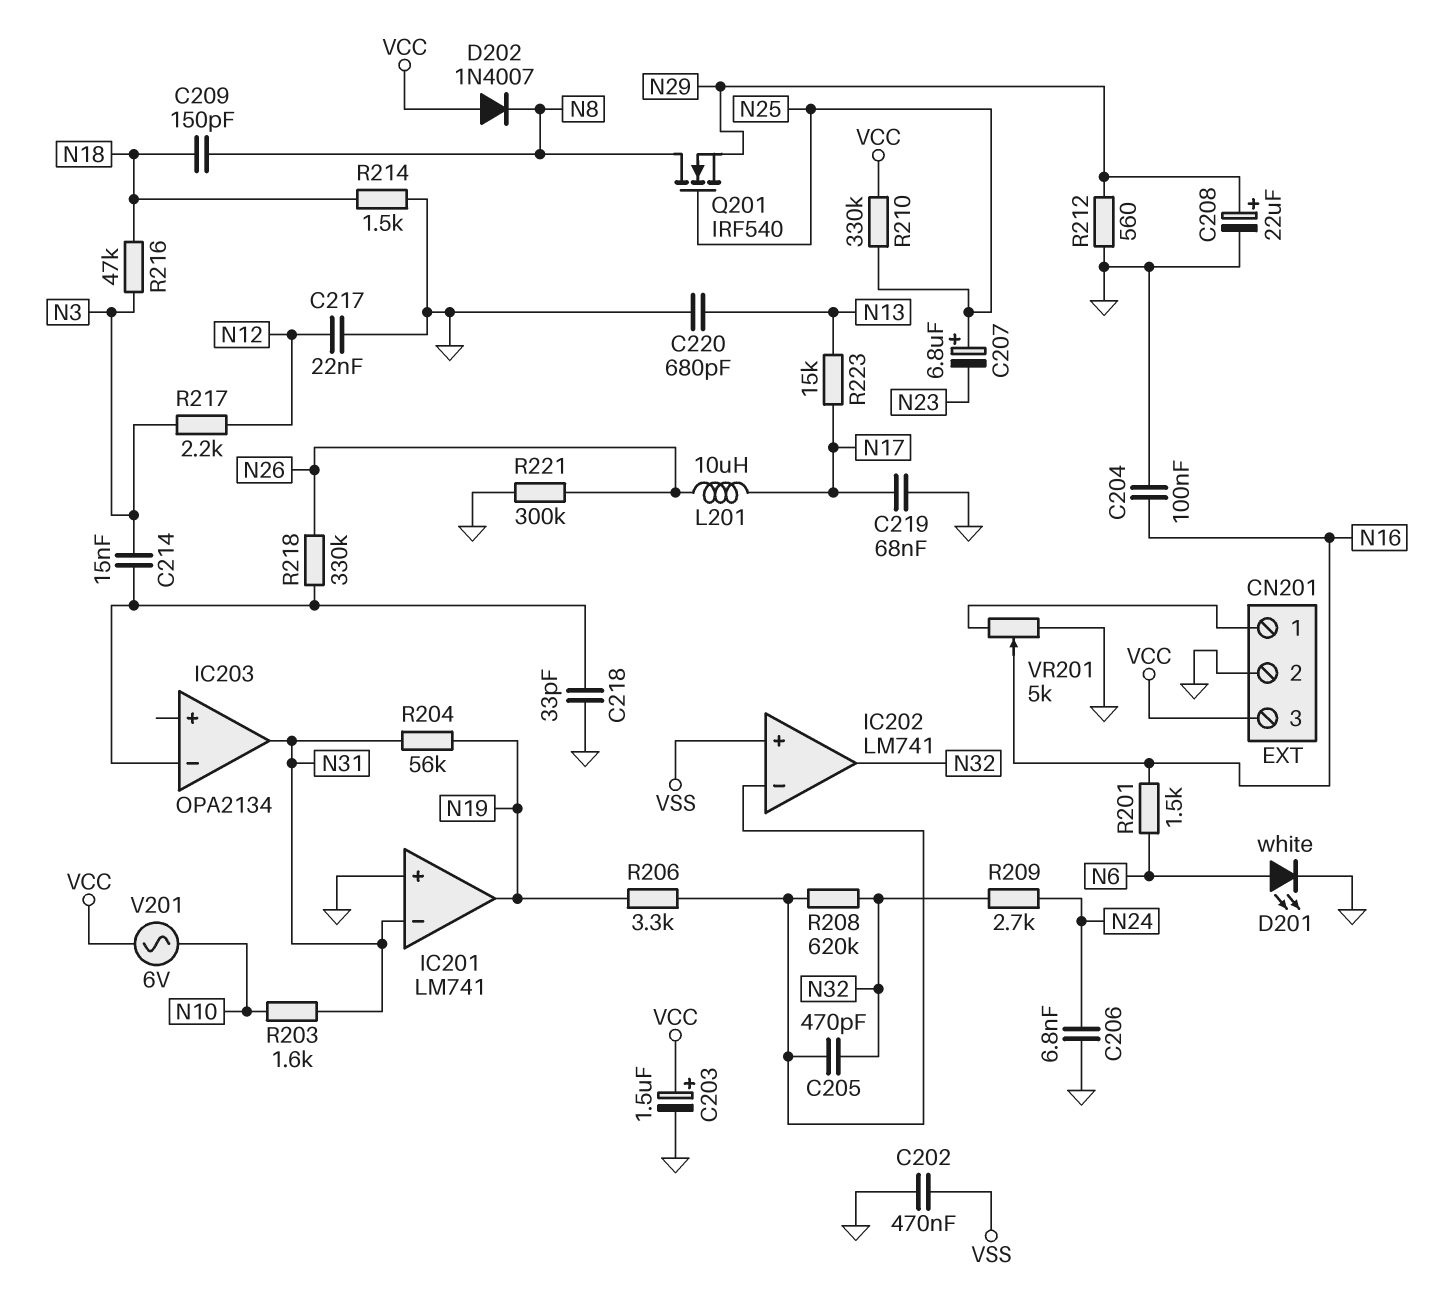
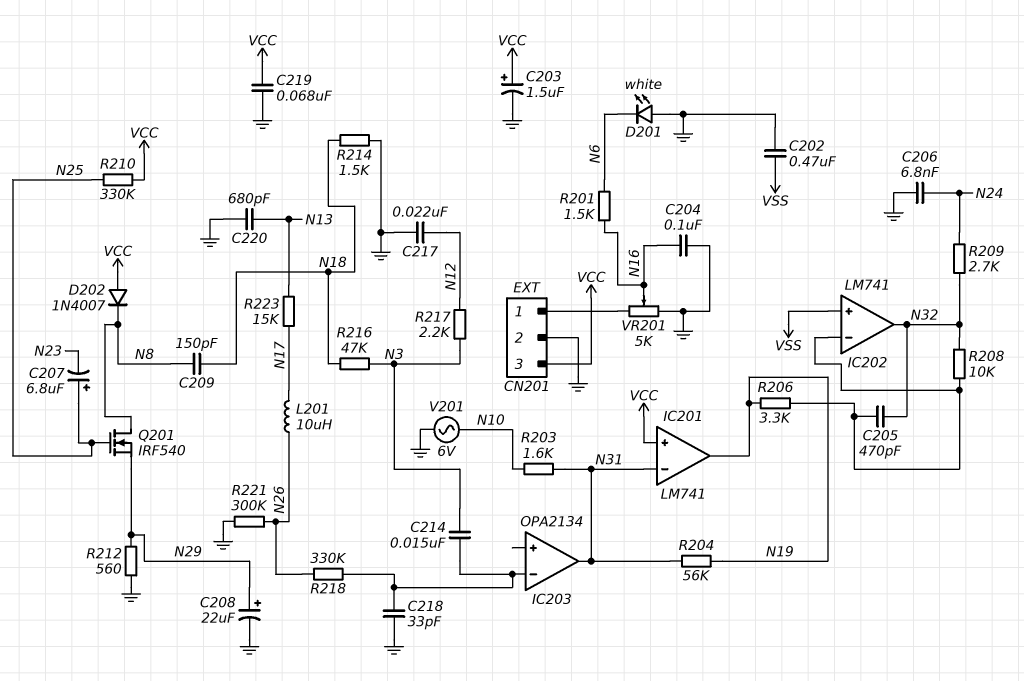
C219: 68nF (GND, N17) -> 68nF (GND, VCC)
D201: LED white (A N6, K GND) -> LED white (A GND, K N6)
IC201 pin in+: GND -> VCC
R208: 620k (IC202/in-, N32) -> 10k (IC202/in-, N32)
V201: AC 6V (N10, VCC) -> AC 6V (GND, N10)

